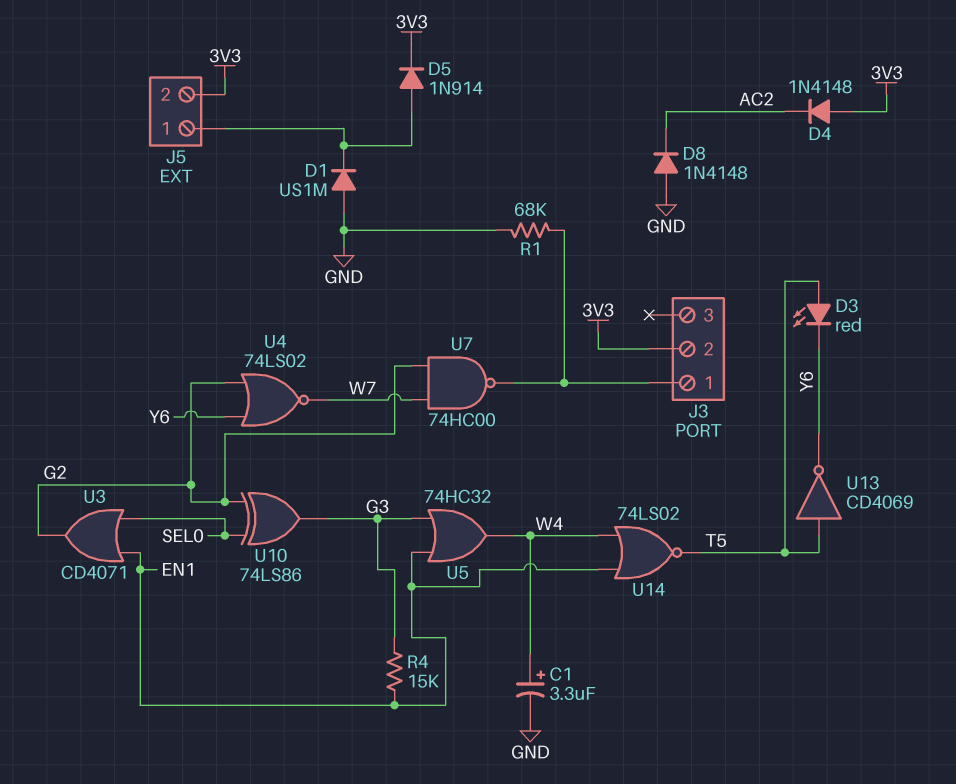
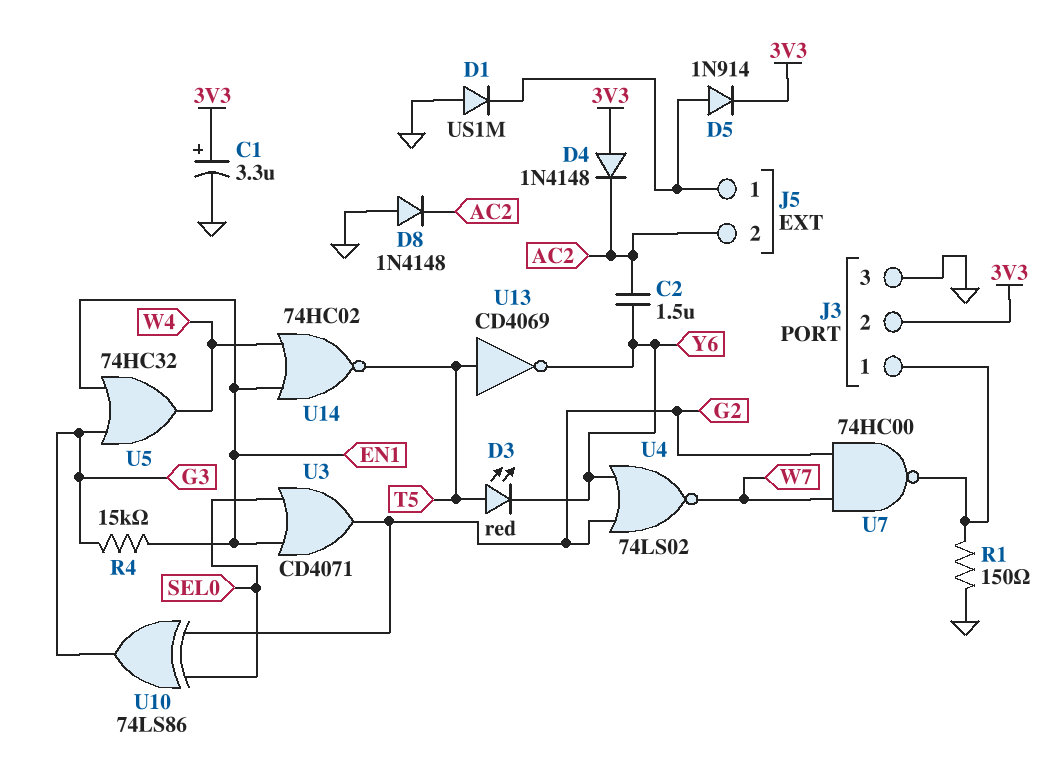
C1: 3.3uF (plus W4, minus GND) -> 3.3uF (plus 3V3, minus GND)
C2: none -> 1.5uF (AC2, Y6)
J3 pin 3: none -> GND
J5 pin 2: 3V3 -> AC2
R1: 68k (GND, J3/1) -> 150 (GND, J3/1)
U14: NOR 74LS02 (in EN1, in W4, out T5) -> NOR 74HC02 (in EN1, in W4, out T5)

